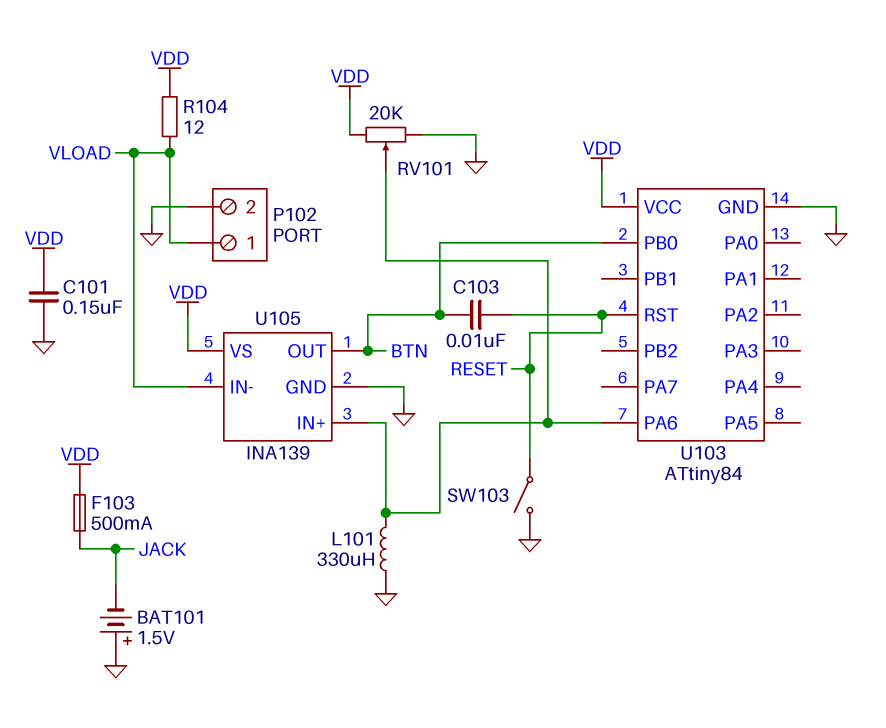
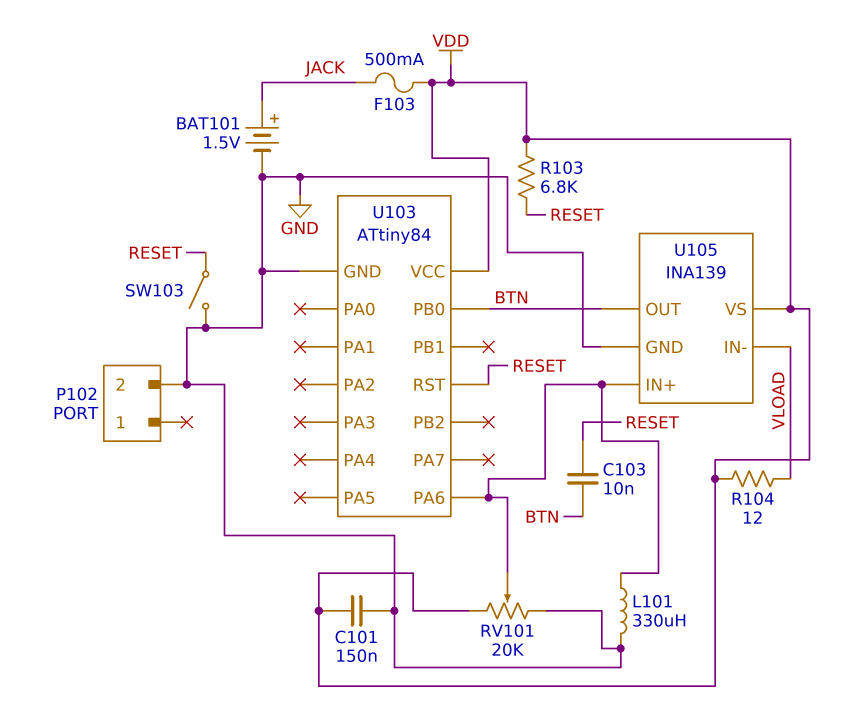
BAT101: 1.5V (plus GND, minus JACK) -> 1.5V (plus JACK, minus GND)
P102 pin 1: VLOAD -> none
R103: none -> 6.8k (RESET, VDD)

